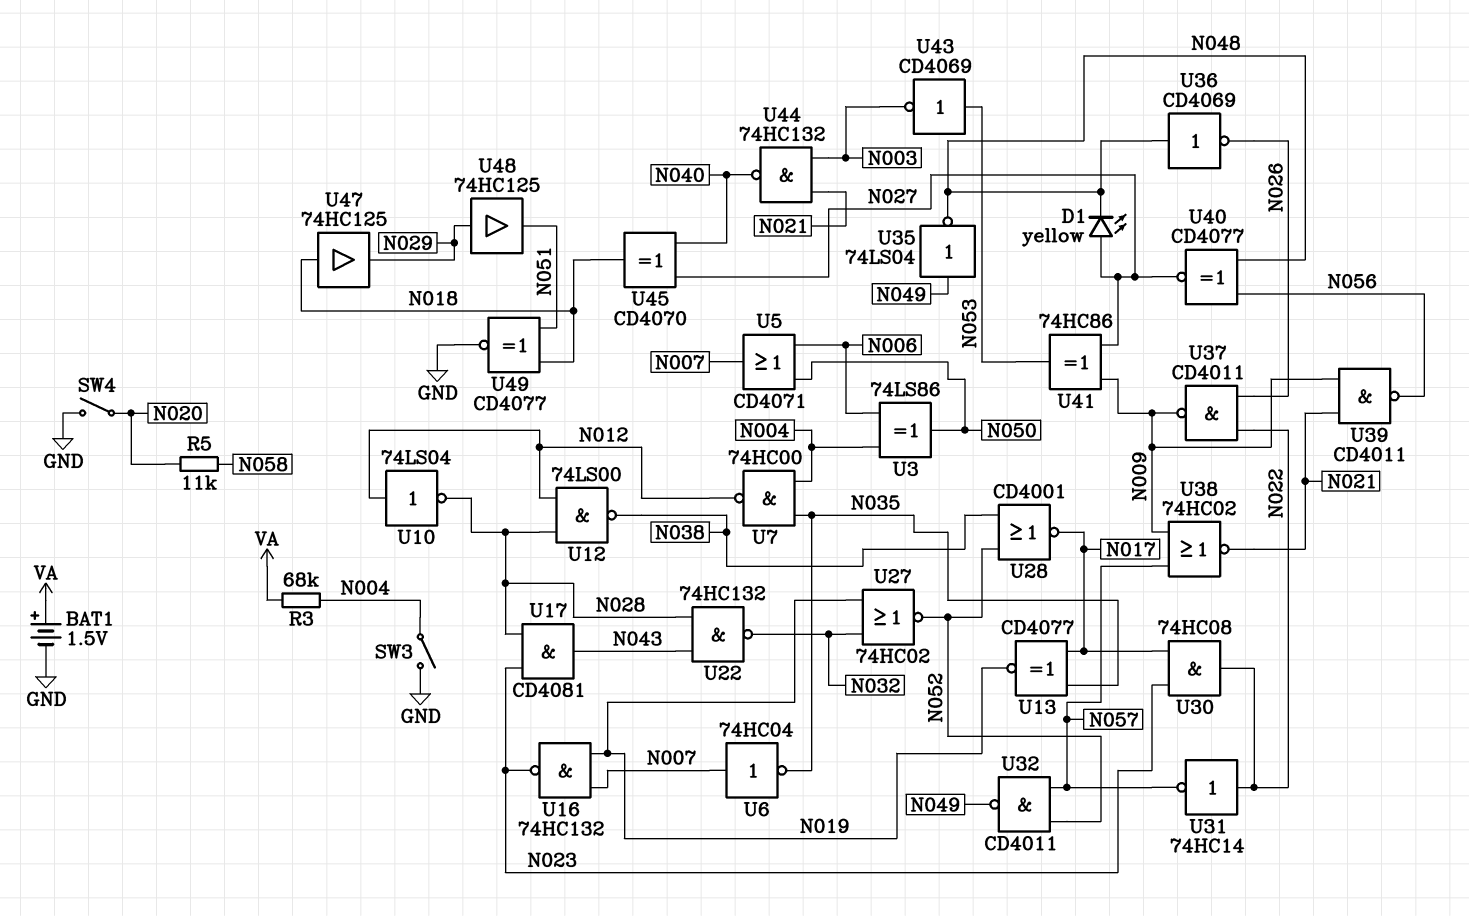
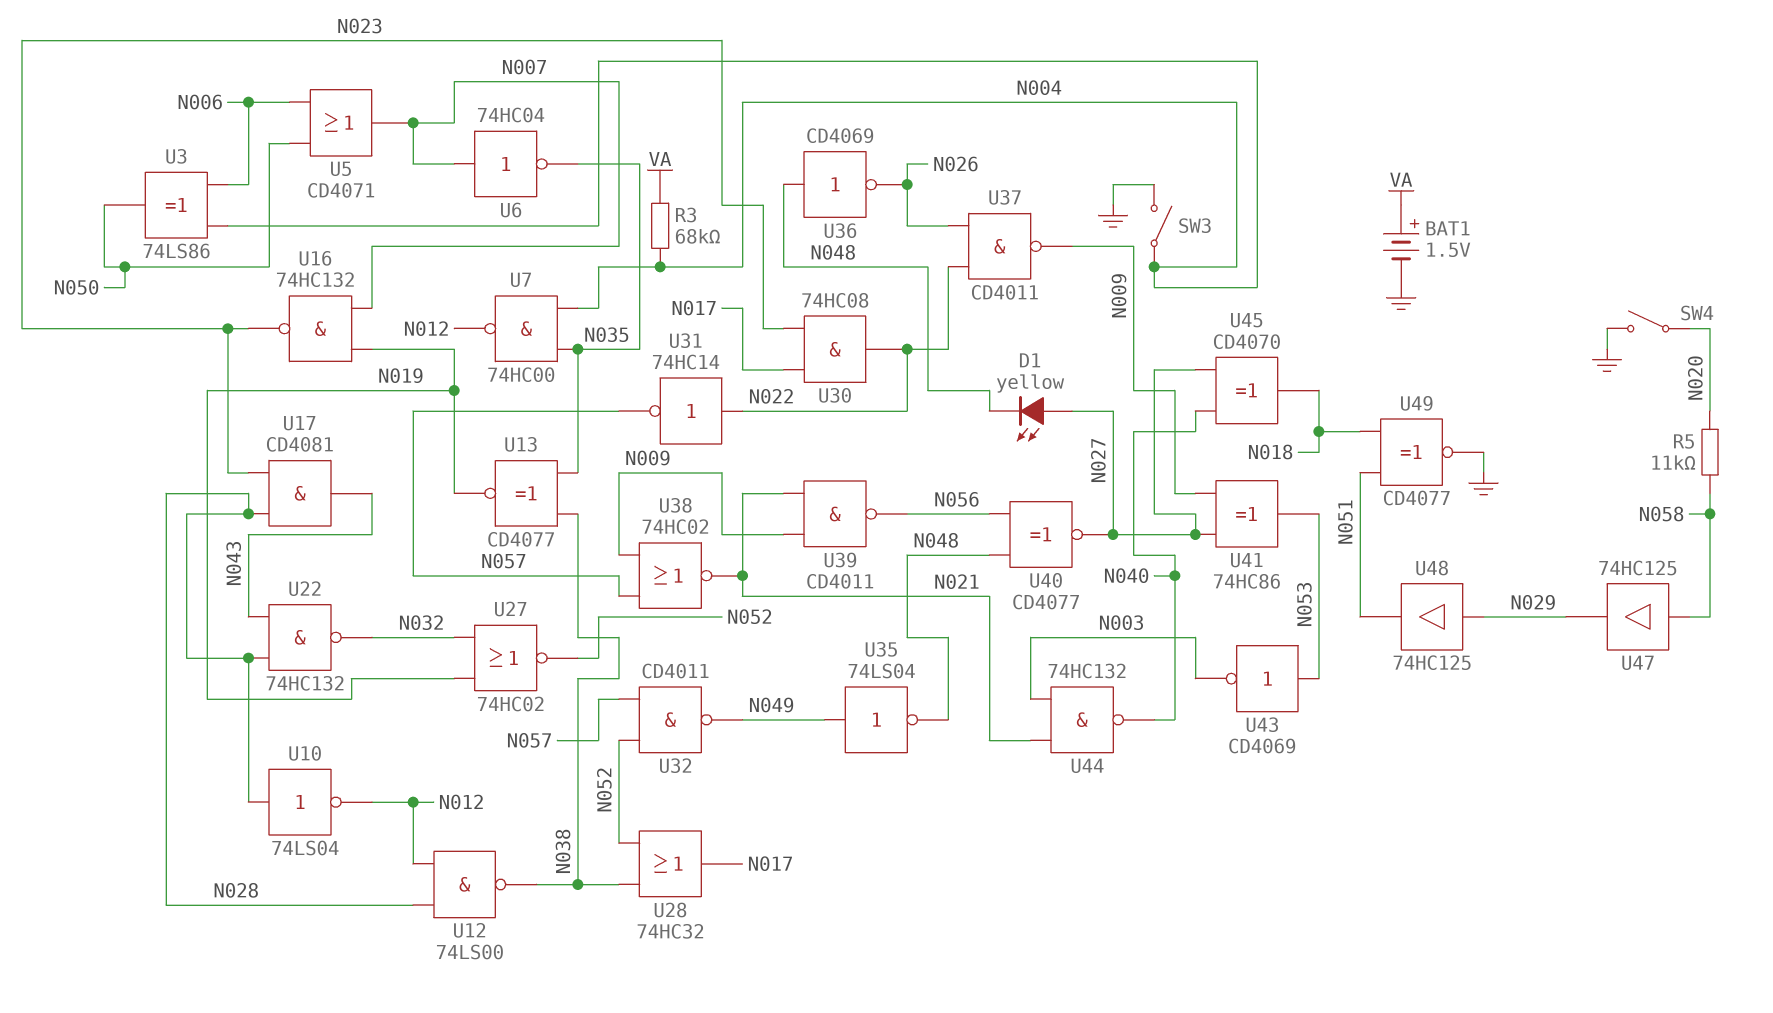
U10: NOT 74LS04 (in N012, out N028) -> NOT 74LS04 (in N028, out N012)
U13: XNOR CD4077 (in N017, in N035, out N019) -> XNOR CD4077 (in N035, in N038, out N019)
U28: NOR CD4001 (in N038, in N052, out N017) -> OR 74HC32 (in N038, in N052, out N017)
U47: buffer 74HC125 (in N018, out N029) -> buffer 74HC125 (in N058, out N029)

